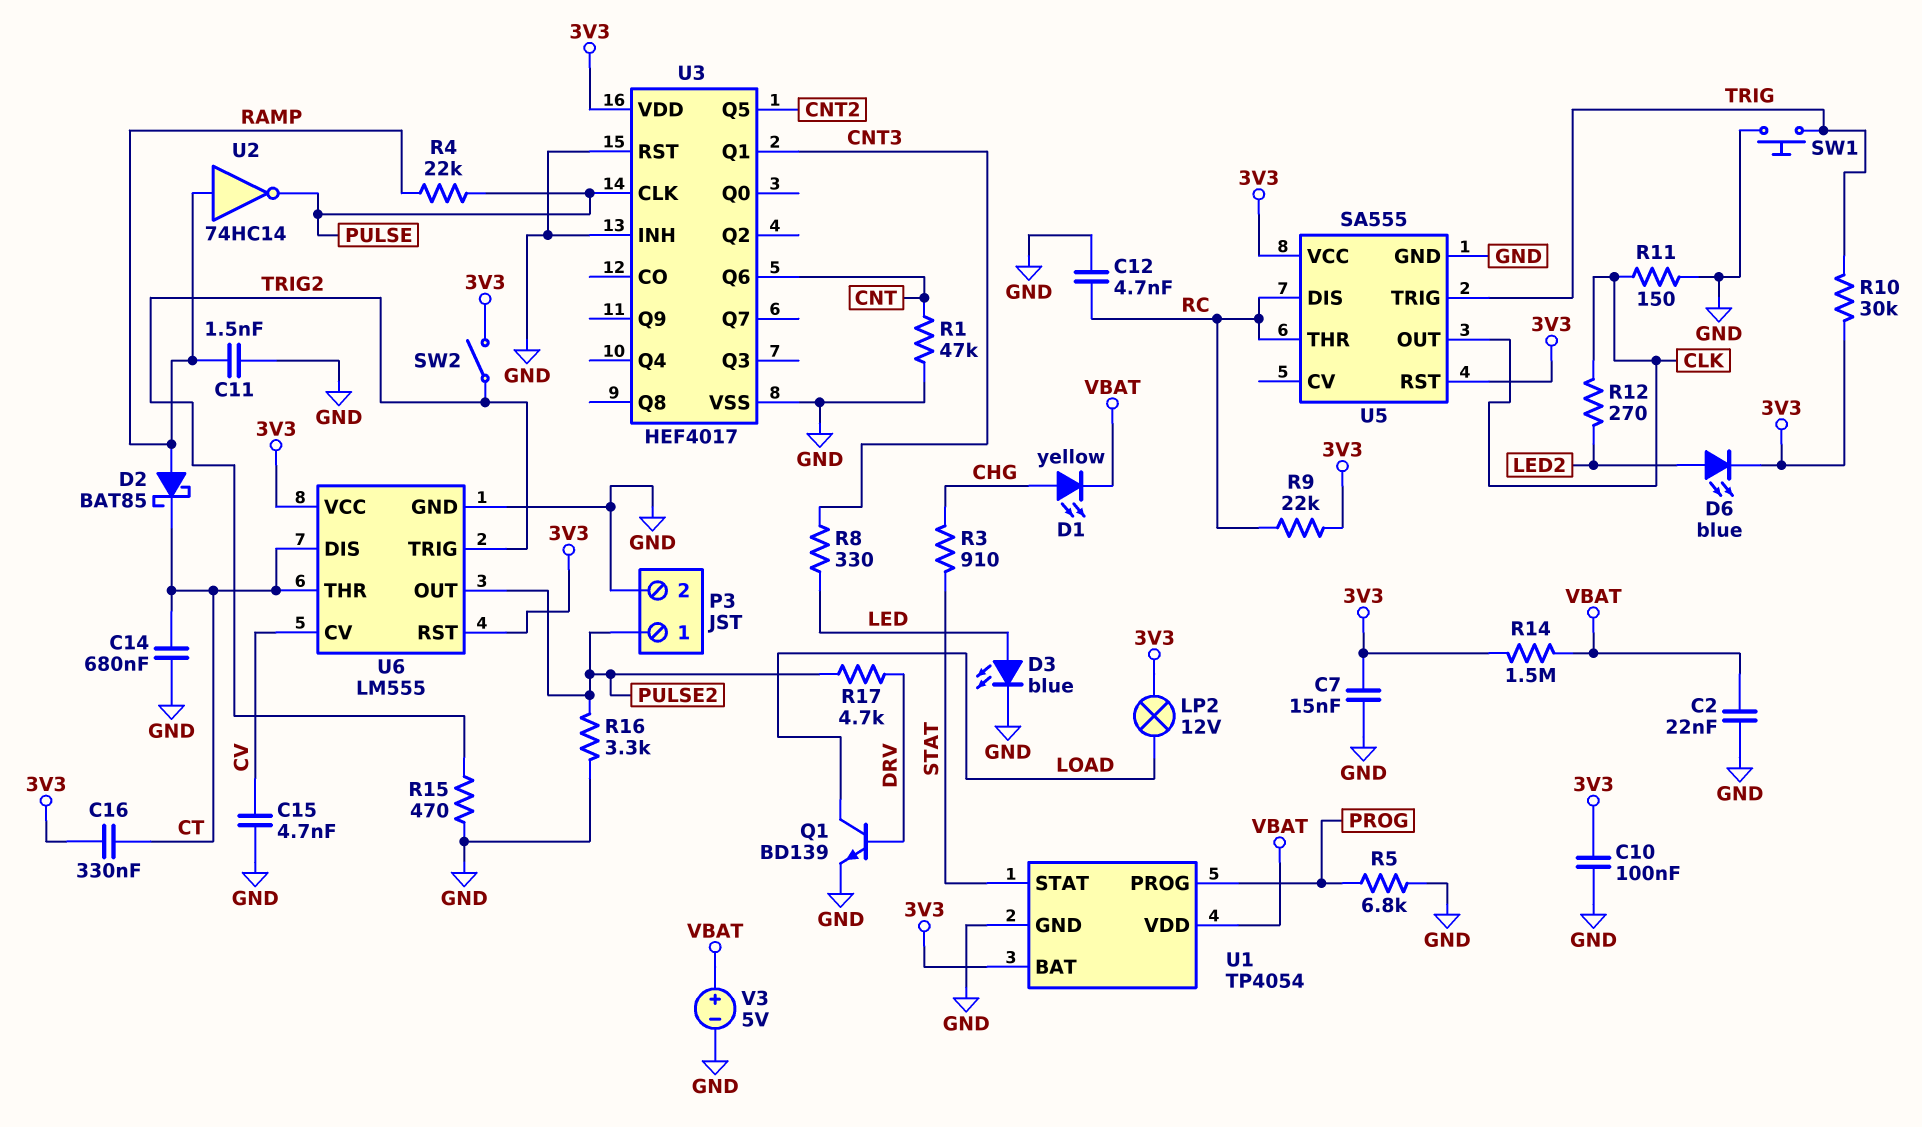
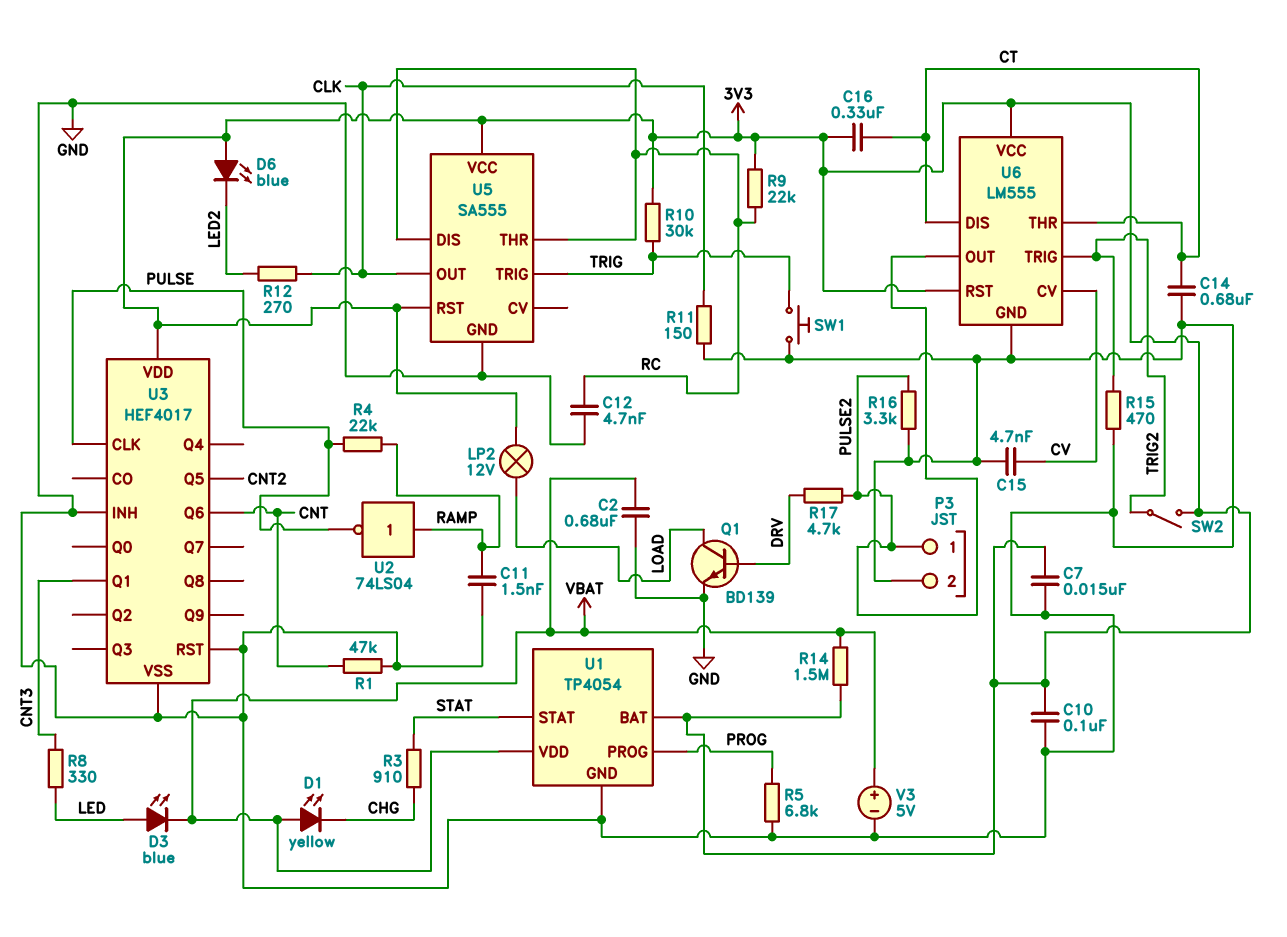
C2: 22nF (GND, VBAT) -> 680nF (GND, VBAT)
D1: LED yellow (A CHG, K VBAT) -> LED yellow (A VBAT, K CHG)
D2: schottky BAT85 (A RAMP, K CT) -> none
D3: LED blue (A LED, K GND) -> LED blue (A LED, K VBAT)
D6: LED blue (A LED2, K 3V3) -> LED blue (A 3V3, K LED2)
U2: NOT 74HC14 (in RAMP, out PULSE) -> NOT 74LS04 (in RAMP, out PULSE)

